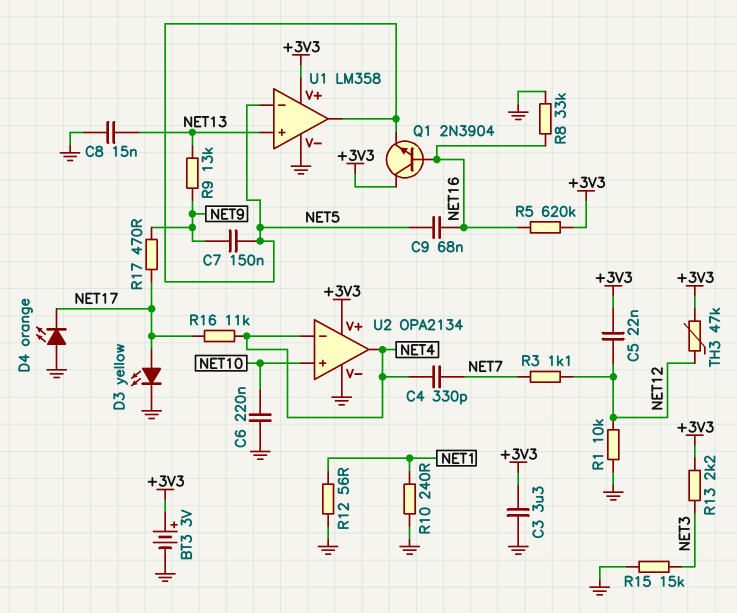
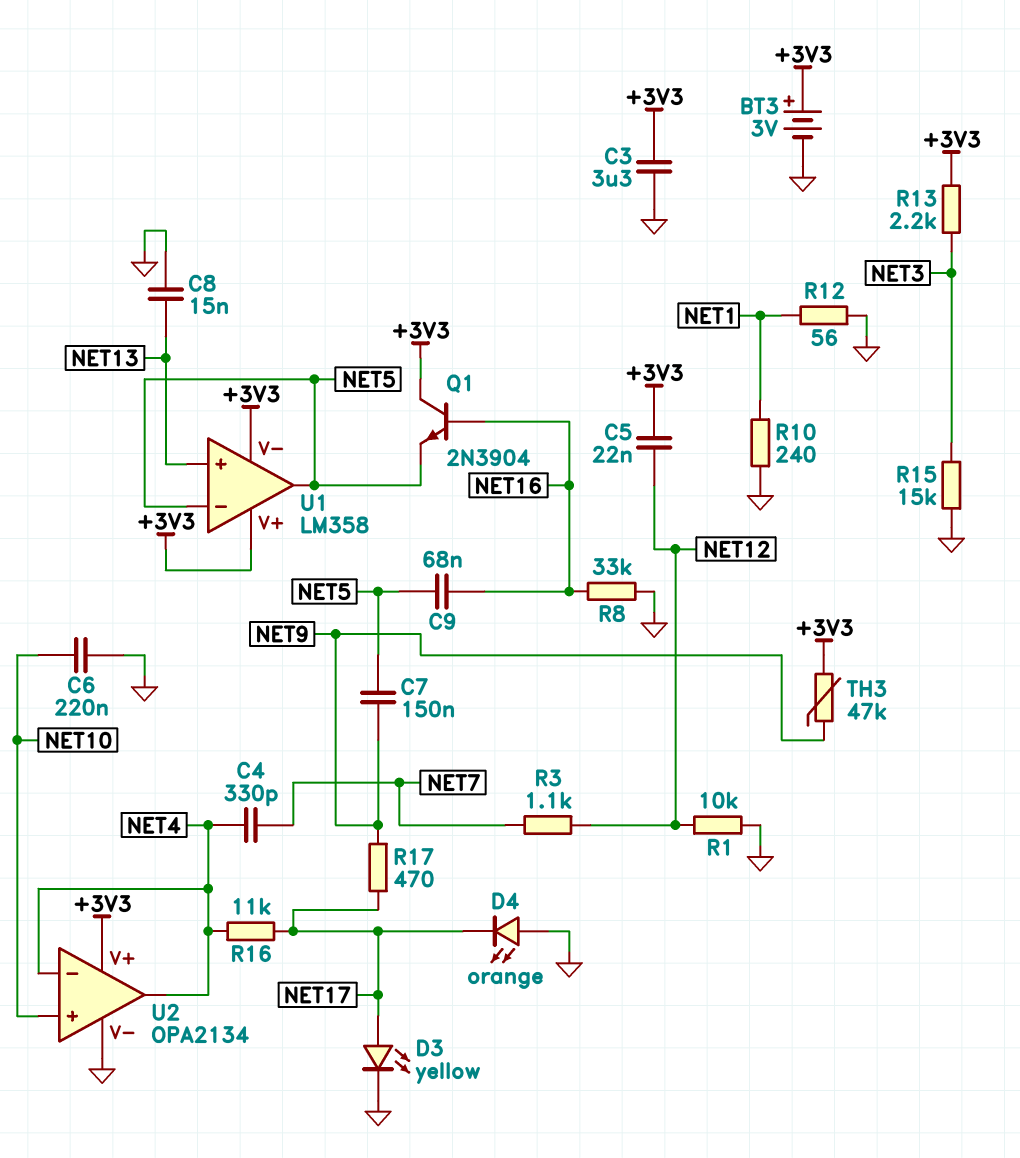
R5: 620k (+3V3, NET16) -> none
R9: 13k (NET9, NET13) -> none
TH3: 47k (+3V3, NET12) -> 47k (+3V3, NET9)
U1 pin V-: GND -> +3V3

